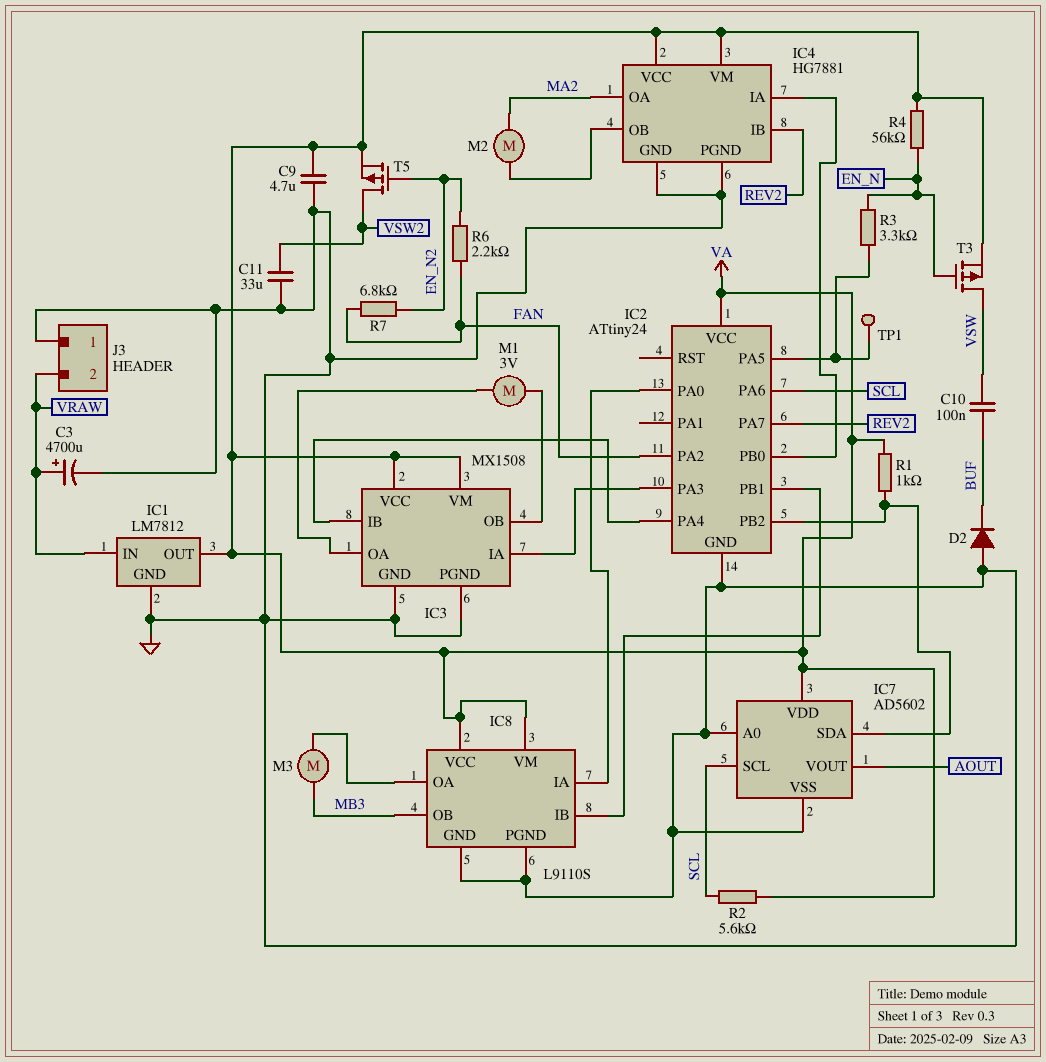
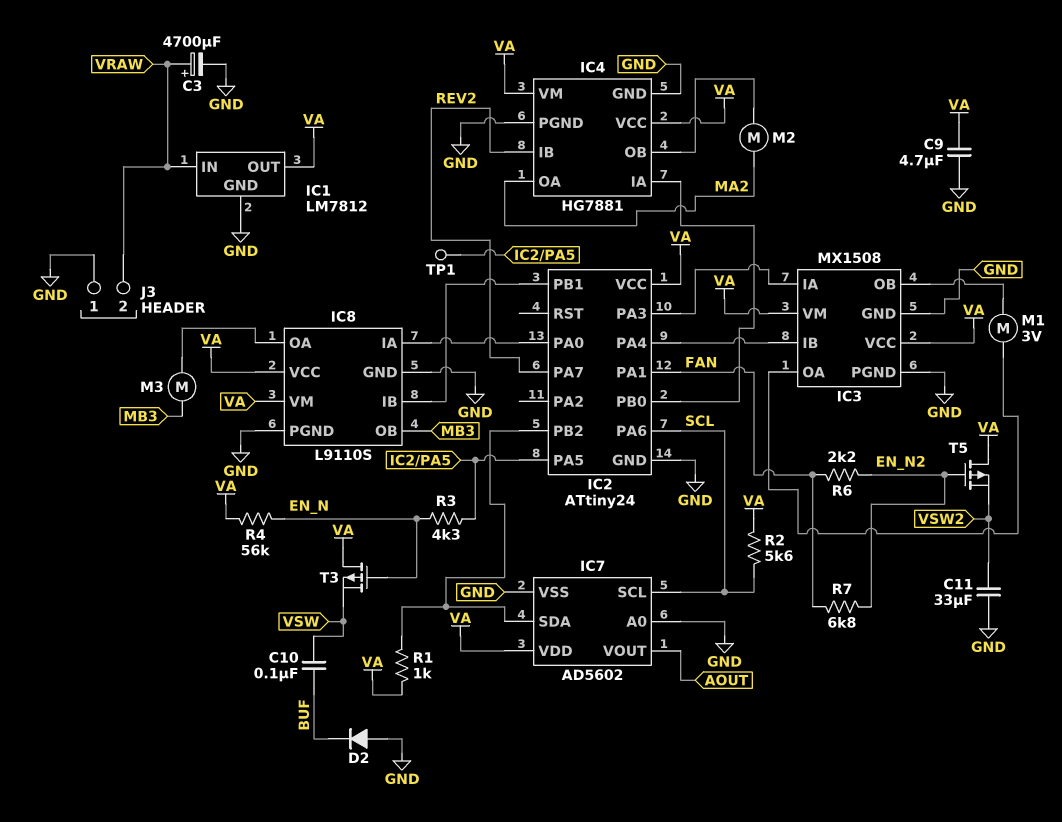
IC2 pin PA1: none -> FAN
IC2 pin PA2: FAN -> none
R3: 3.3k (EN_N, IC2/PA5) -> 4.3k (EN_N, IC2/PA5)
T3: PMOS (G EN_N, D VSW, S VA) -> PMOS (G EN_N, D VA, S VSW)
T5: PMOS (G EN_N2, D VSW2, S VA) -> PMOS (G EN_N2, D VA, S VSW2)

